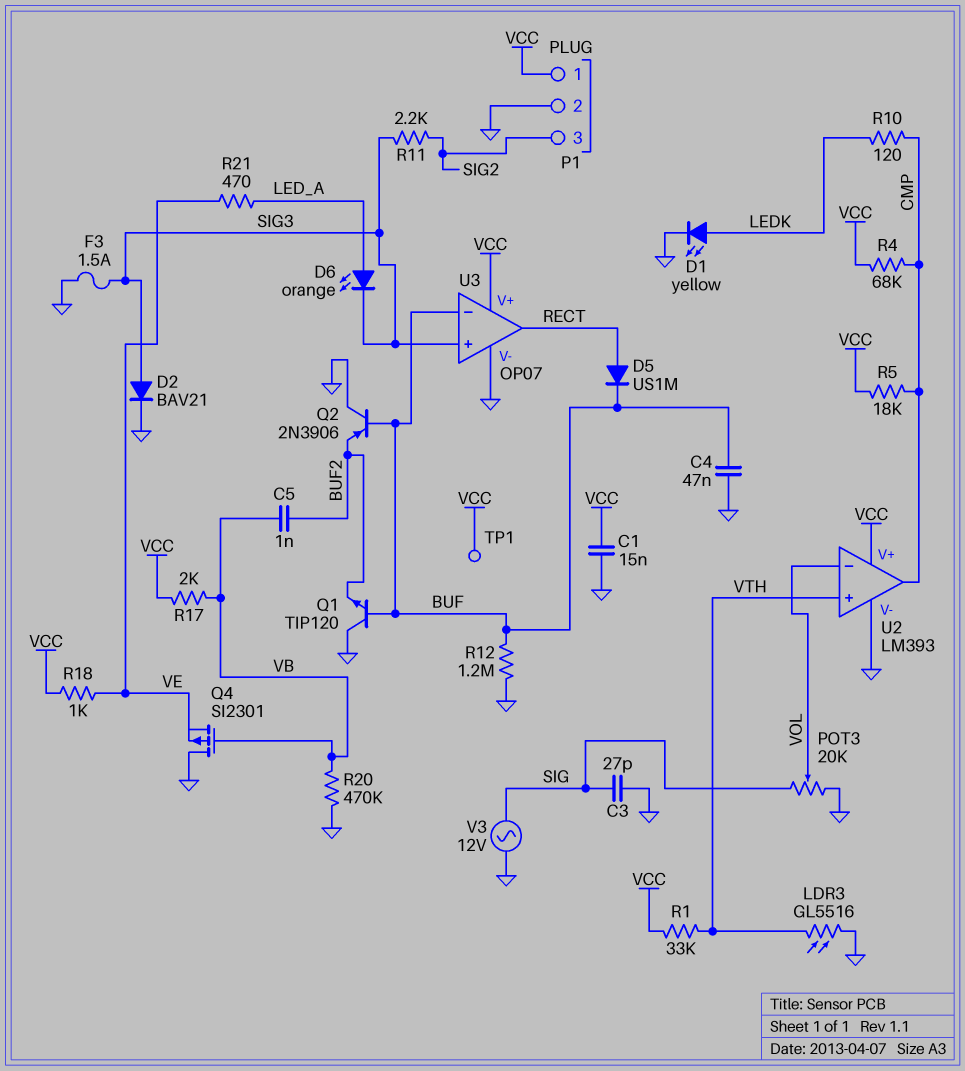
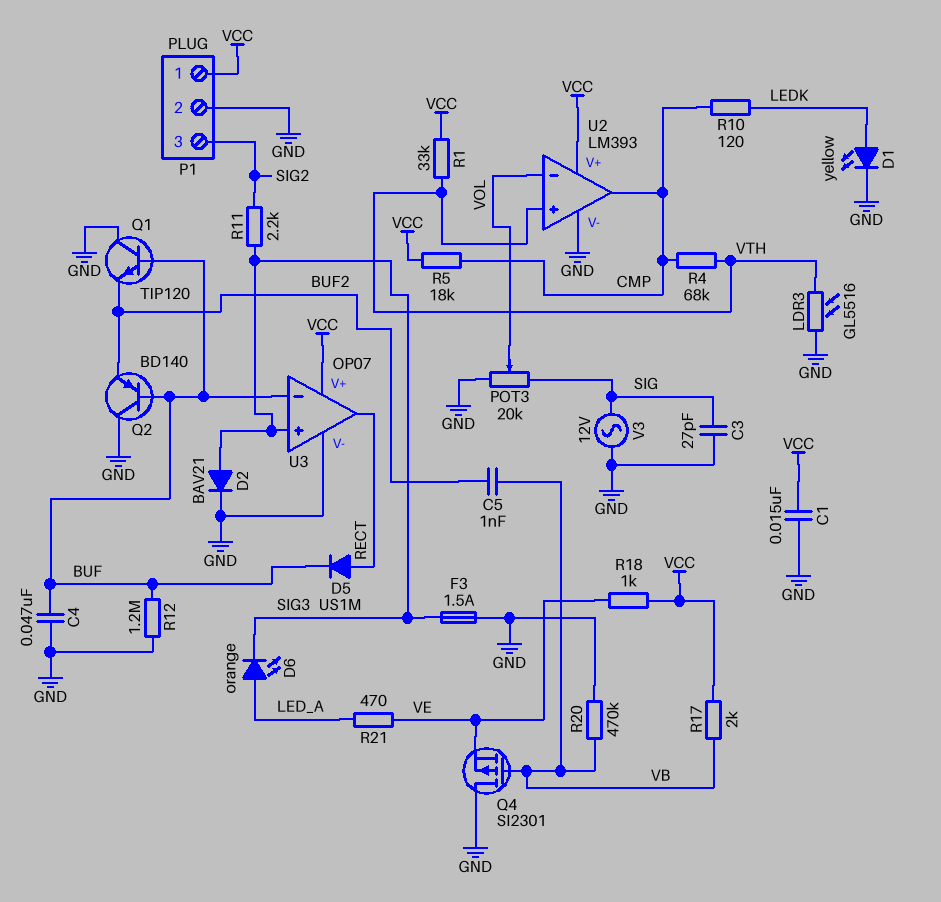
Q2: PNP 2N3906 (B BUF, C GND, E BUF2) -> PNP BD140 (B BUF, C GND, E BUF2)
R4: 68k (CMP, VCC) -> 68k (CMP, VTH)
TP1: test point (VCC) -> none

